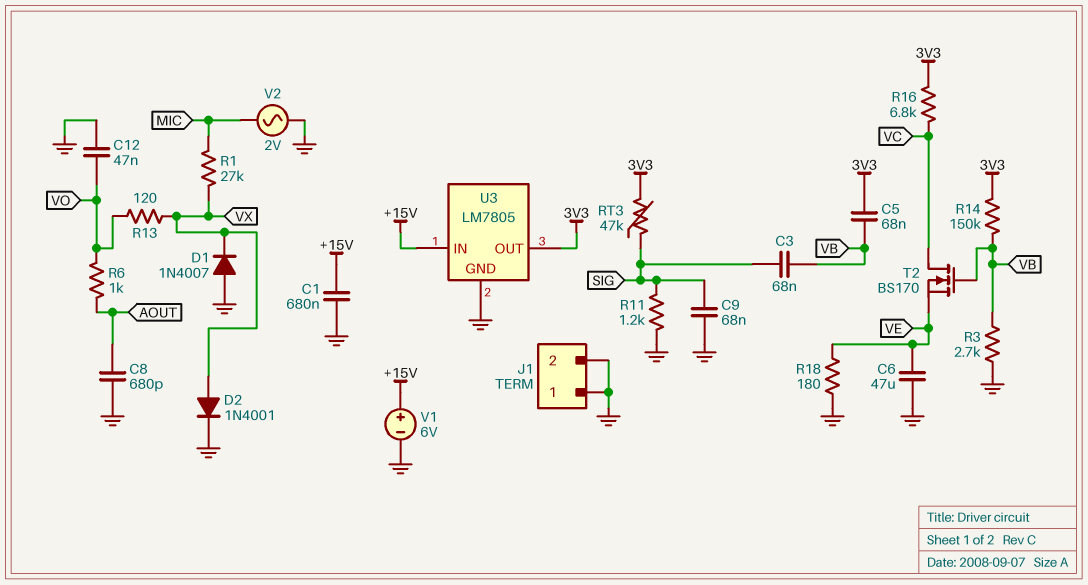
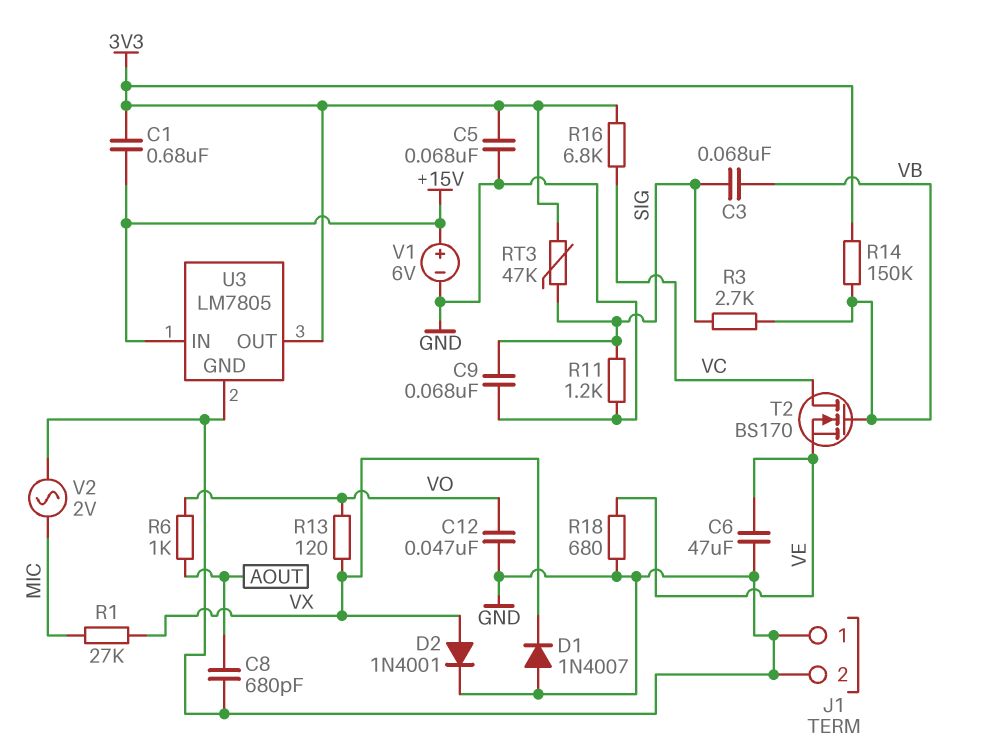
C1: 680nF (+15V, GND) -> 680nF (+15V, 3V3)
C5: 68nF (3V3, VB) -> 68nF (3V3, GND)
R3: 2.7k (GND, VB) -> 2.7k (SIG, VB)
R18: 180 (GND, VE) -> 680 (GND, VE)

